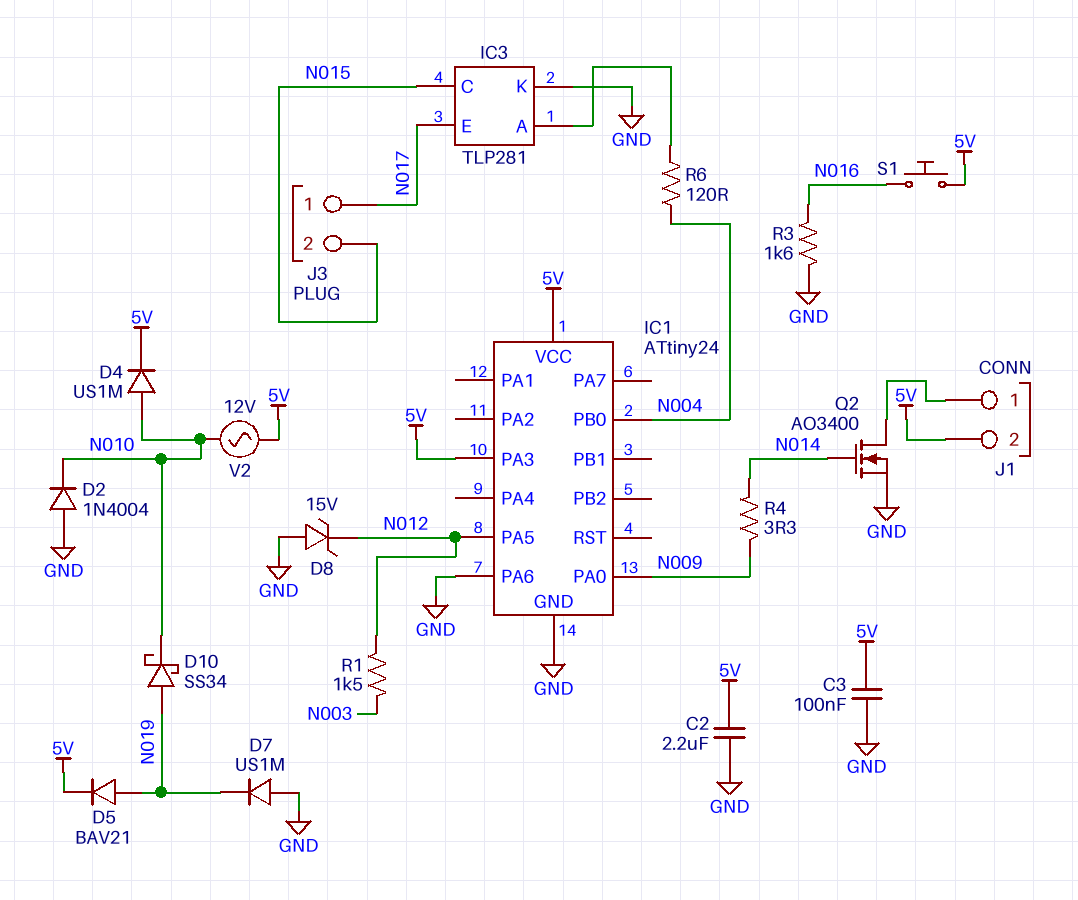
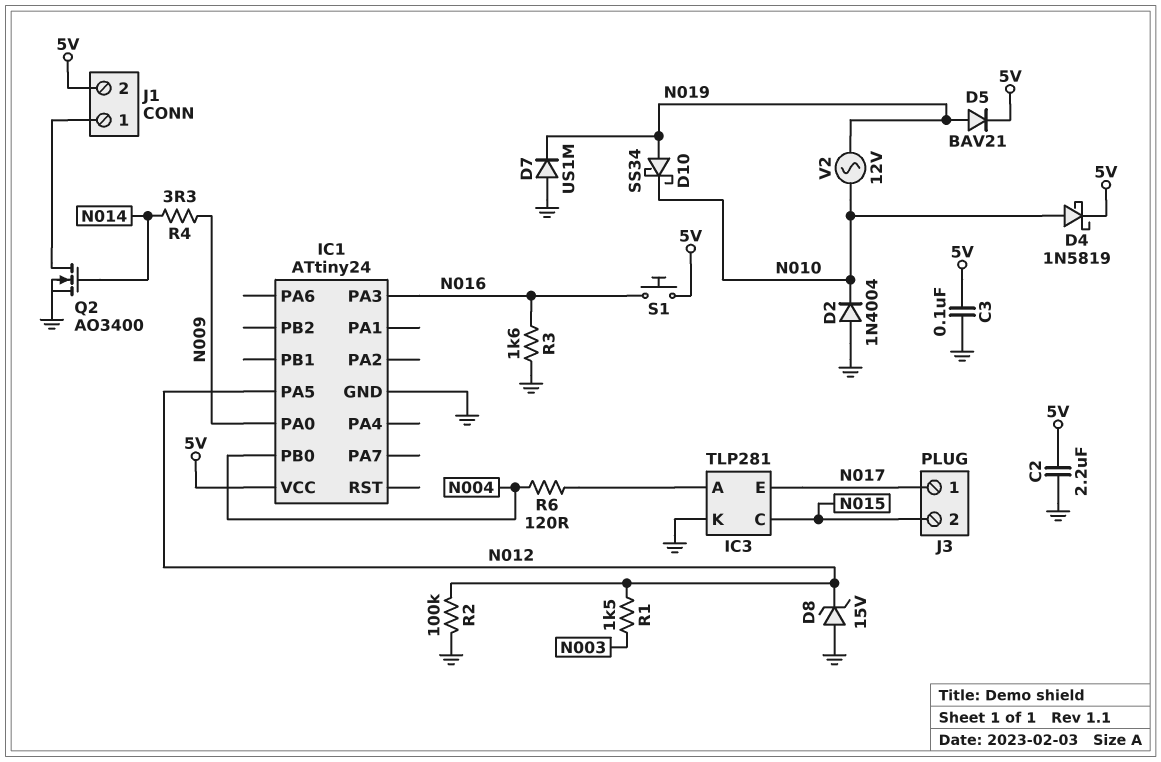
D4: diode US1M (A N010, K 5V) -> schottky 1N5819 (A N010, K 5V)
IC1 pin PA3: 5V -> N016
IC1 pin PA6: GND -> none
R2: none -> 100k (GND, N012)
V2: AC 12V (5V, N010) -> AC 12V (N010, N019)

